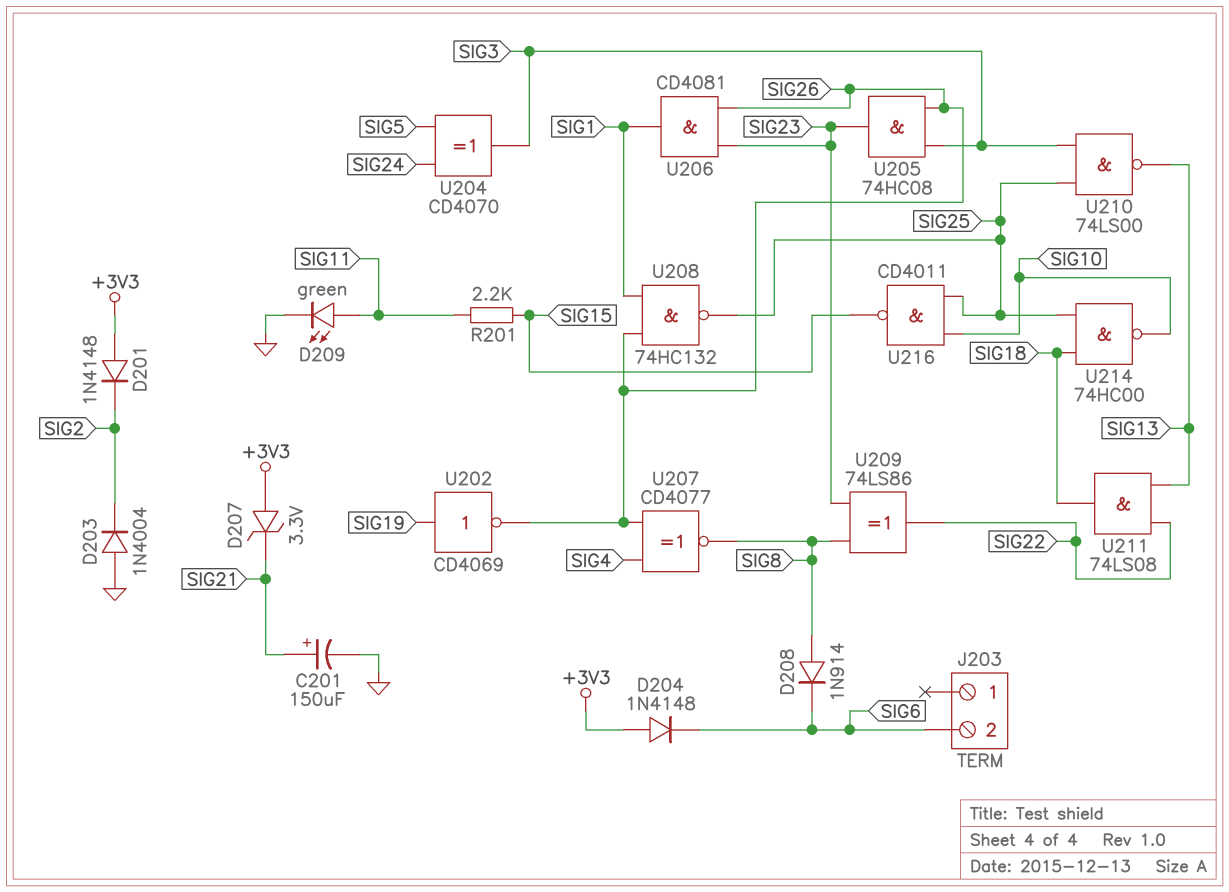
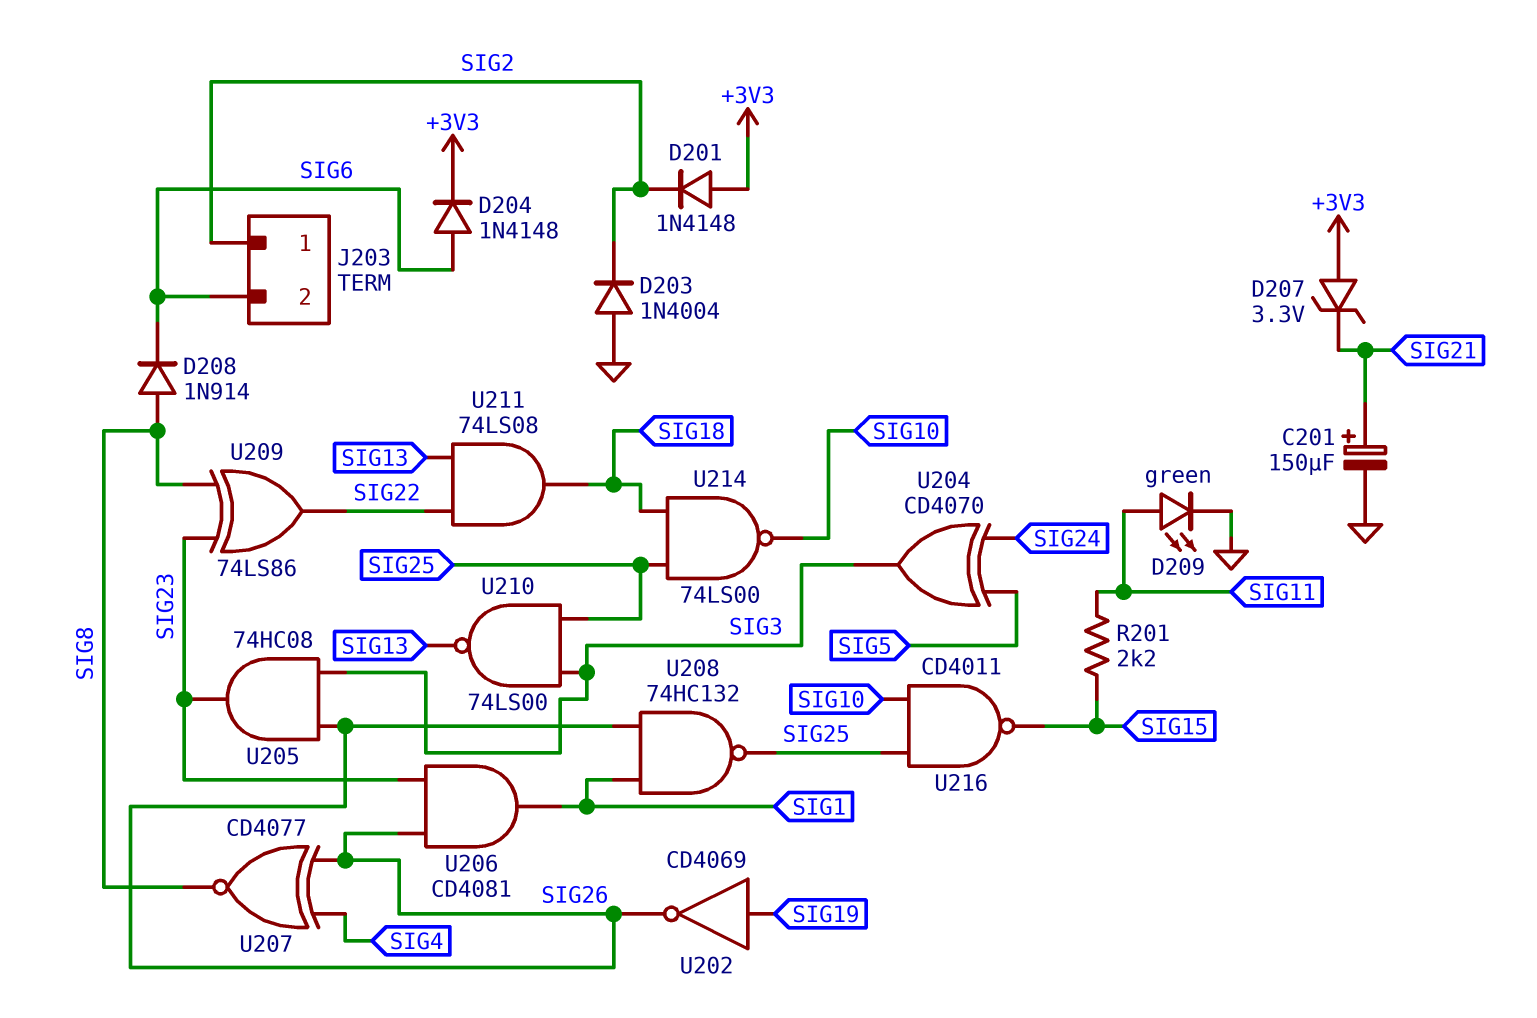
D204: diode 1N4148 (A +3V3, K SIG6) -> diode 1N4148 (A SIG6, K +3V3)
J203 pin 1: none -> SIG2
U214: NAND 74HC00 (in SIG18, in SIG25, out SIG10) -> NAND 74LS00 (in SIG18, in SIG25, out SIG10)

